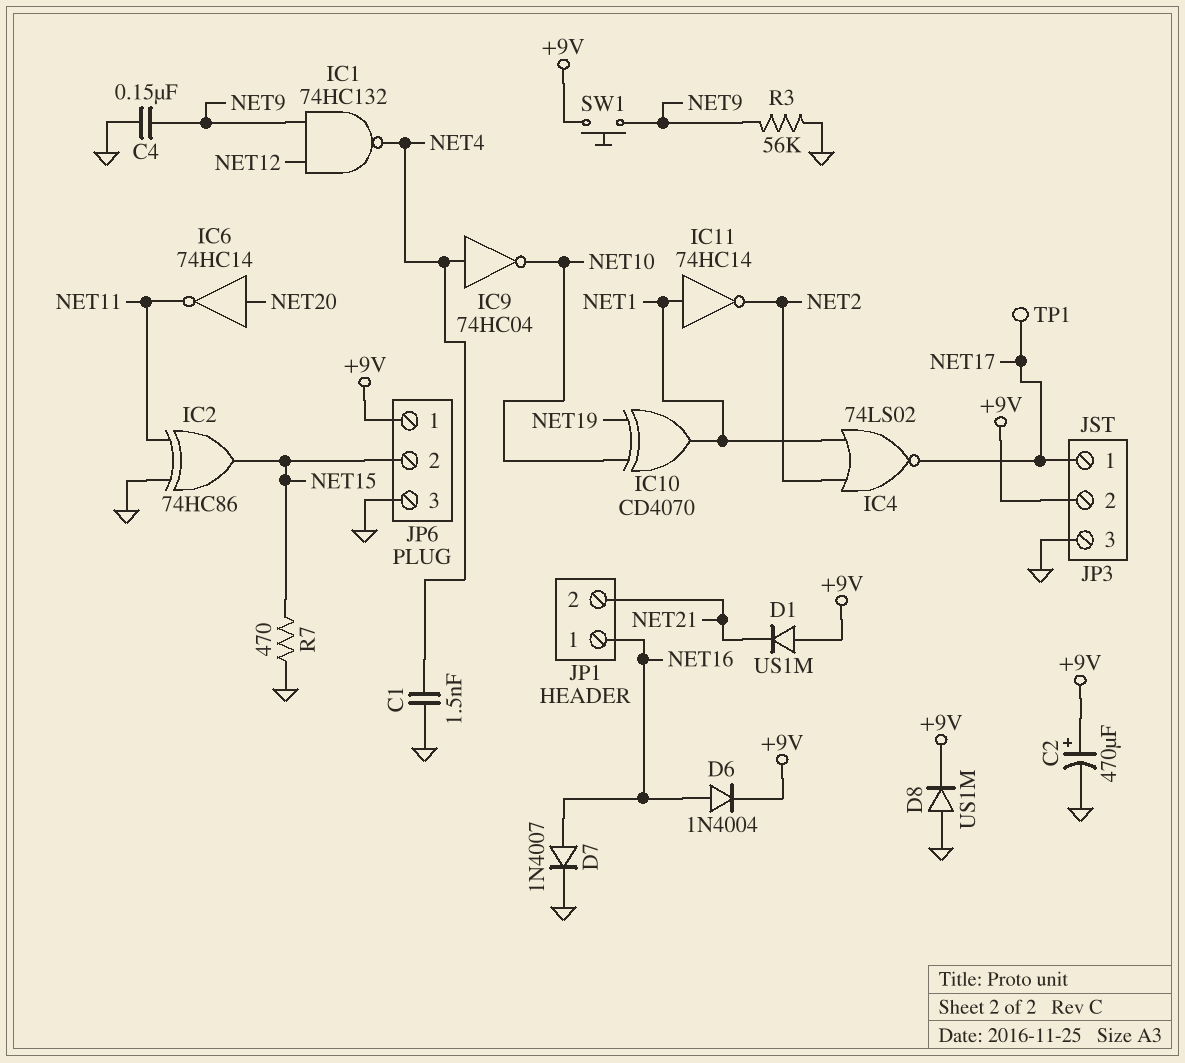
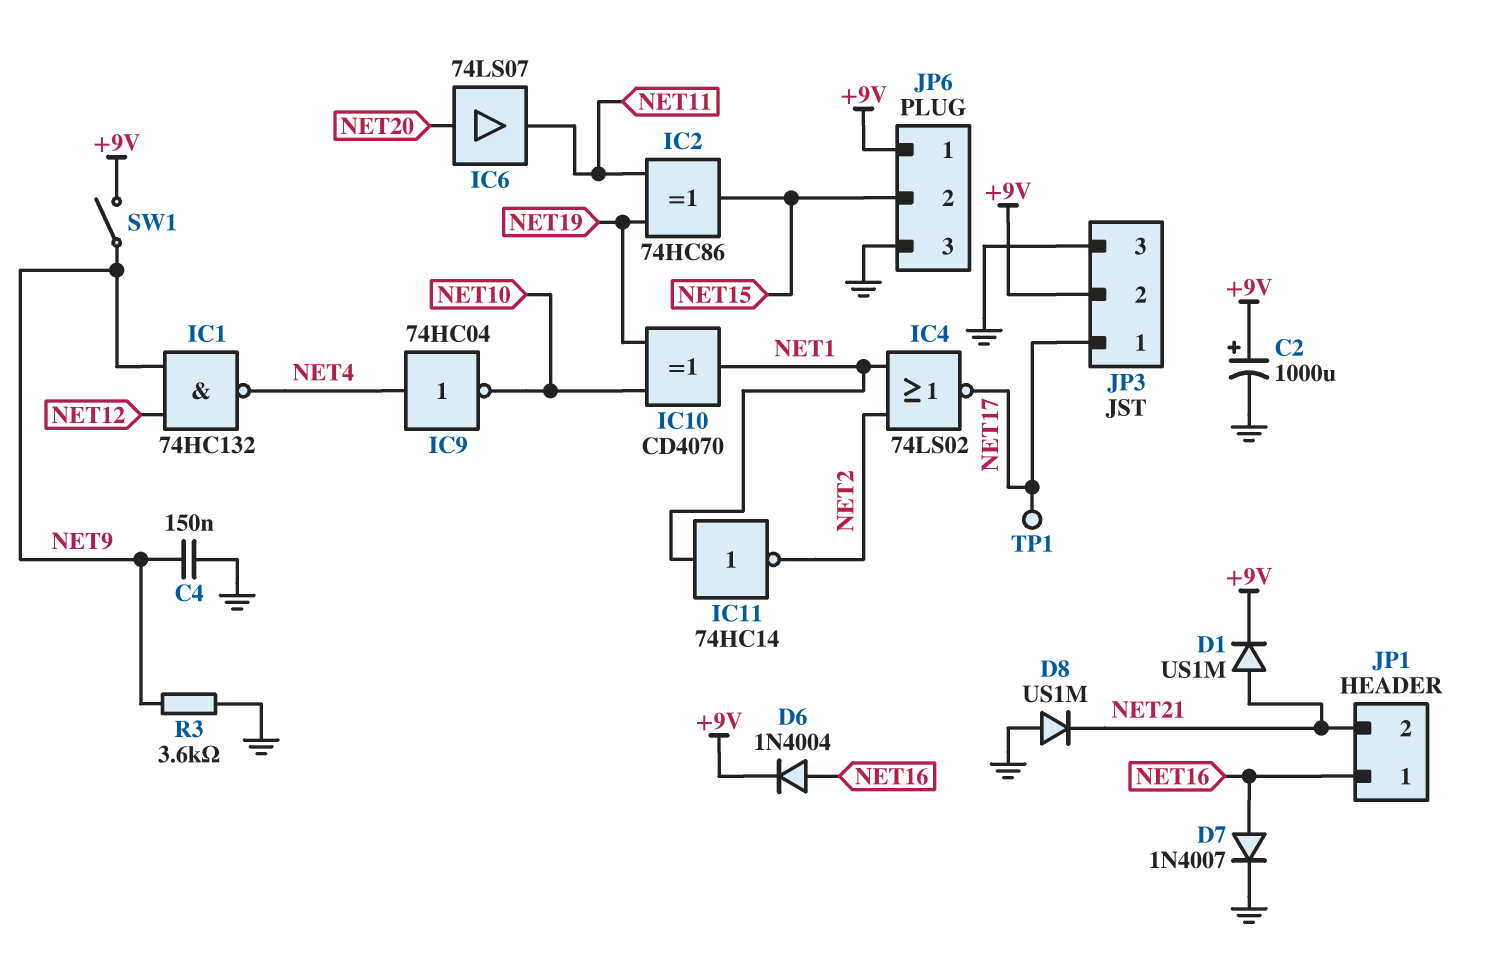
C1: 1.5nF (GND, NET4) -> none
C2: 470uF (plus +9V, minus GND) -> 1000uF (plus +9V, minus GND)
D1: diode US1M (A +9V, K NET21) -> diode US1M (A NET21, K +9V)
D8: diode US1M (A GND, K +9V) -> diode US1M (A GND, K NET21)
IC2: XOR 74HC86 (in GND, in NET11, out NET15) -> XOR 74HC86 (in NET11, in NET19, out NET15)
IC6: NOT 74HC14 (in NET20, out NET11) -> buffer 74LS07 (in NET20, out NET11)
R3: 56k (GND, NET9) -> 3.6k (GND, NET9)
R7: 470 (GND, NET15) -> none
SW1: button (+9V, NET9) -> switch (+9V, NET9)

